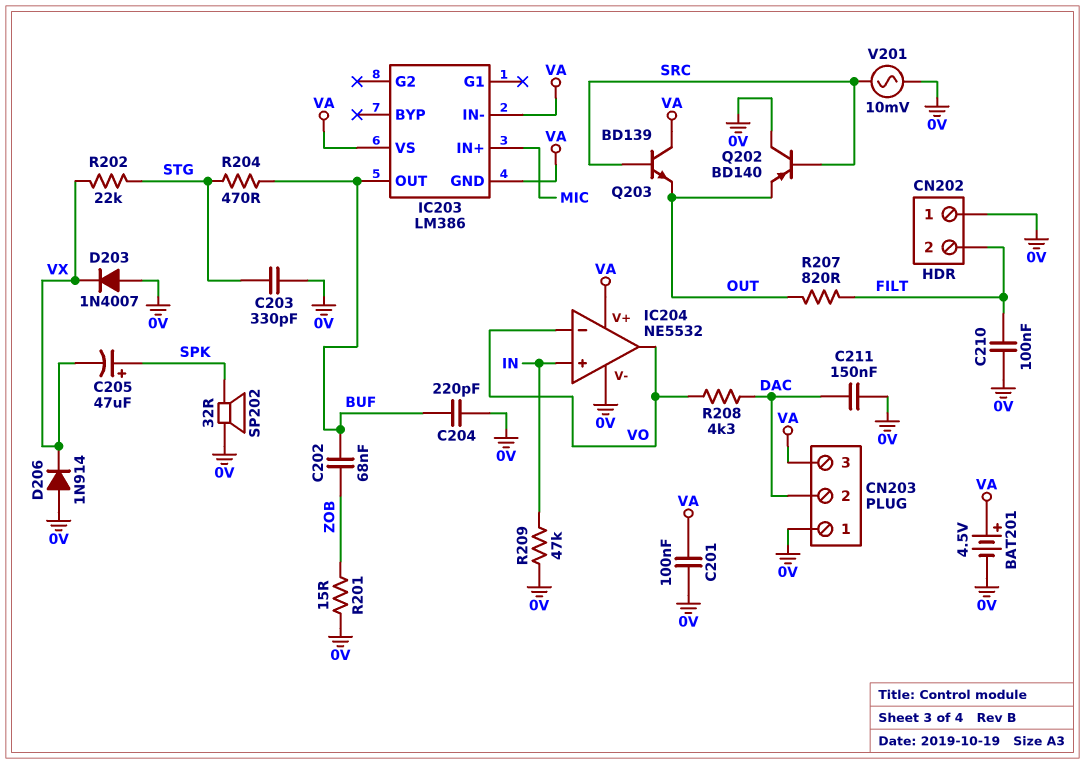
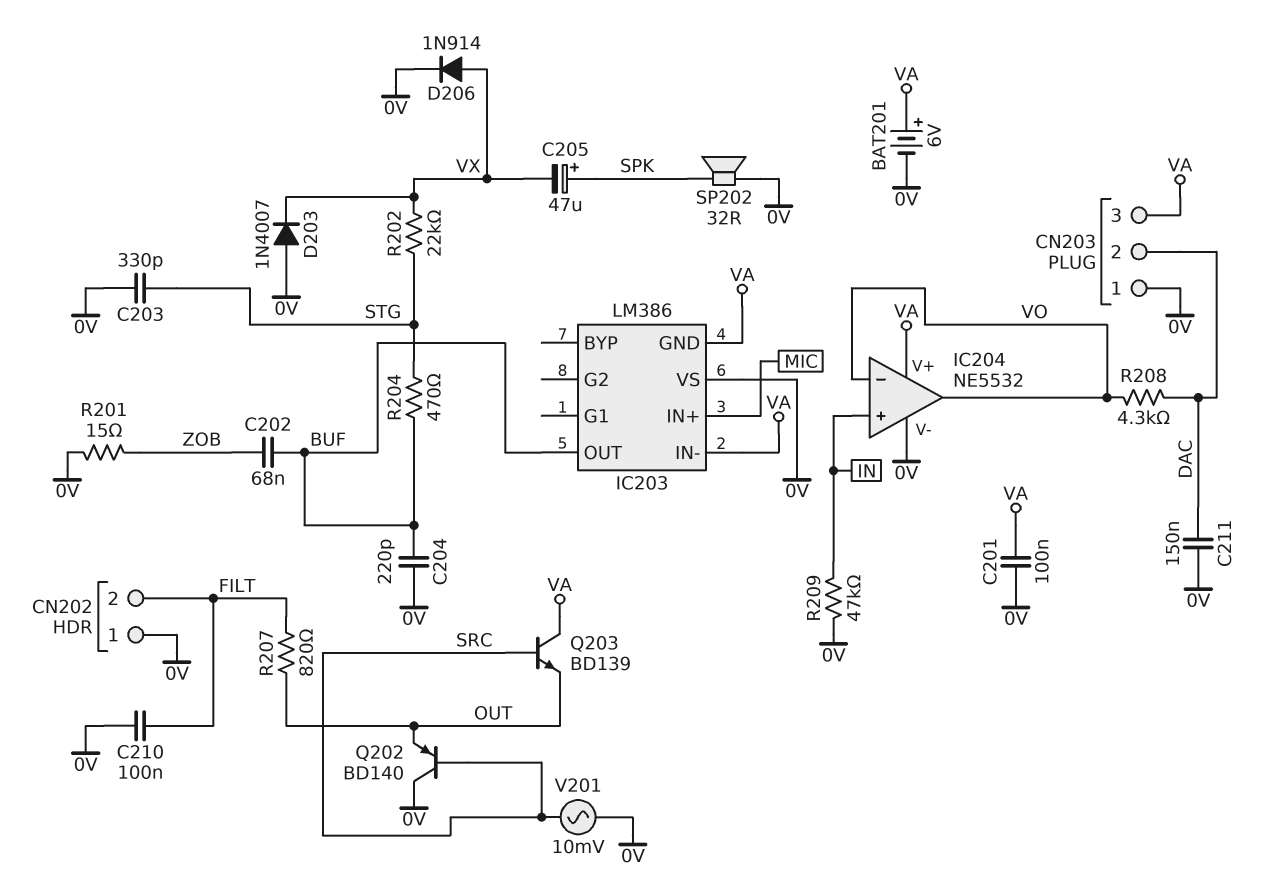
BAT201: 4.5V (plus VA, minus 0V) -> 6V (plus VA, minus 0V)
D206: diode 1N914 (A 0V, K VX) -> diode 1N914 (A VX, K 0V)
IC203 pin VS: VA -> 0V

